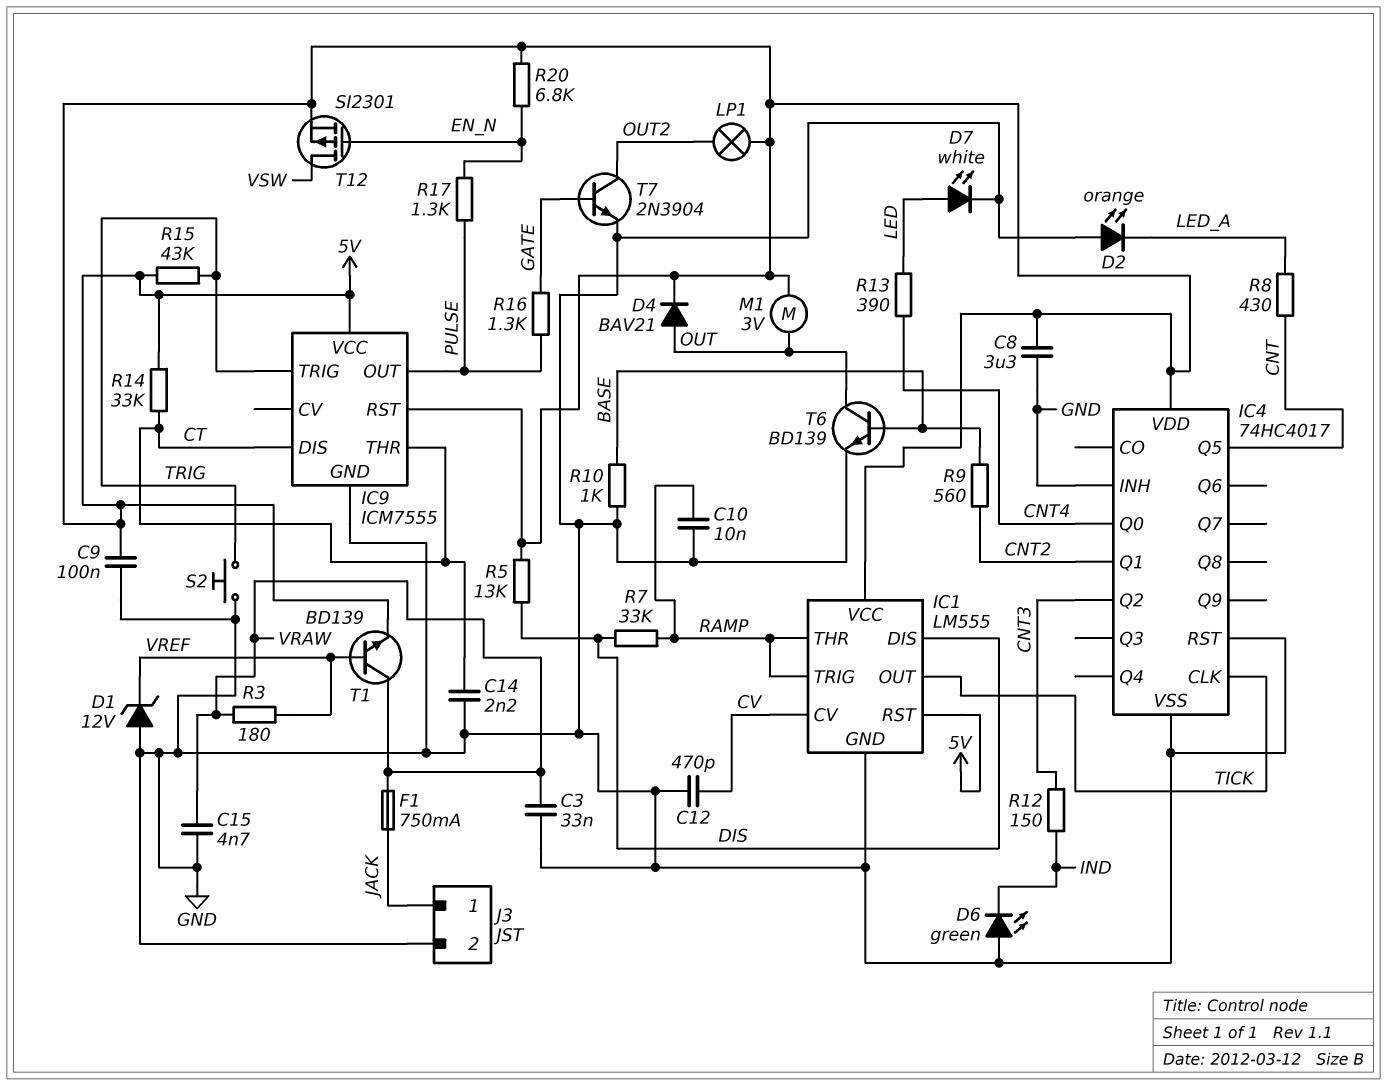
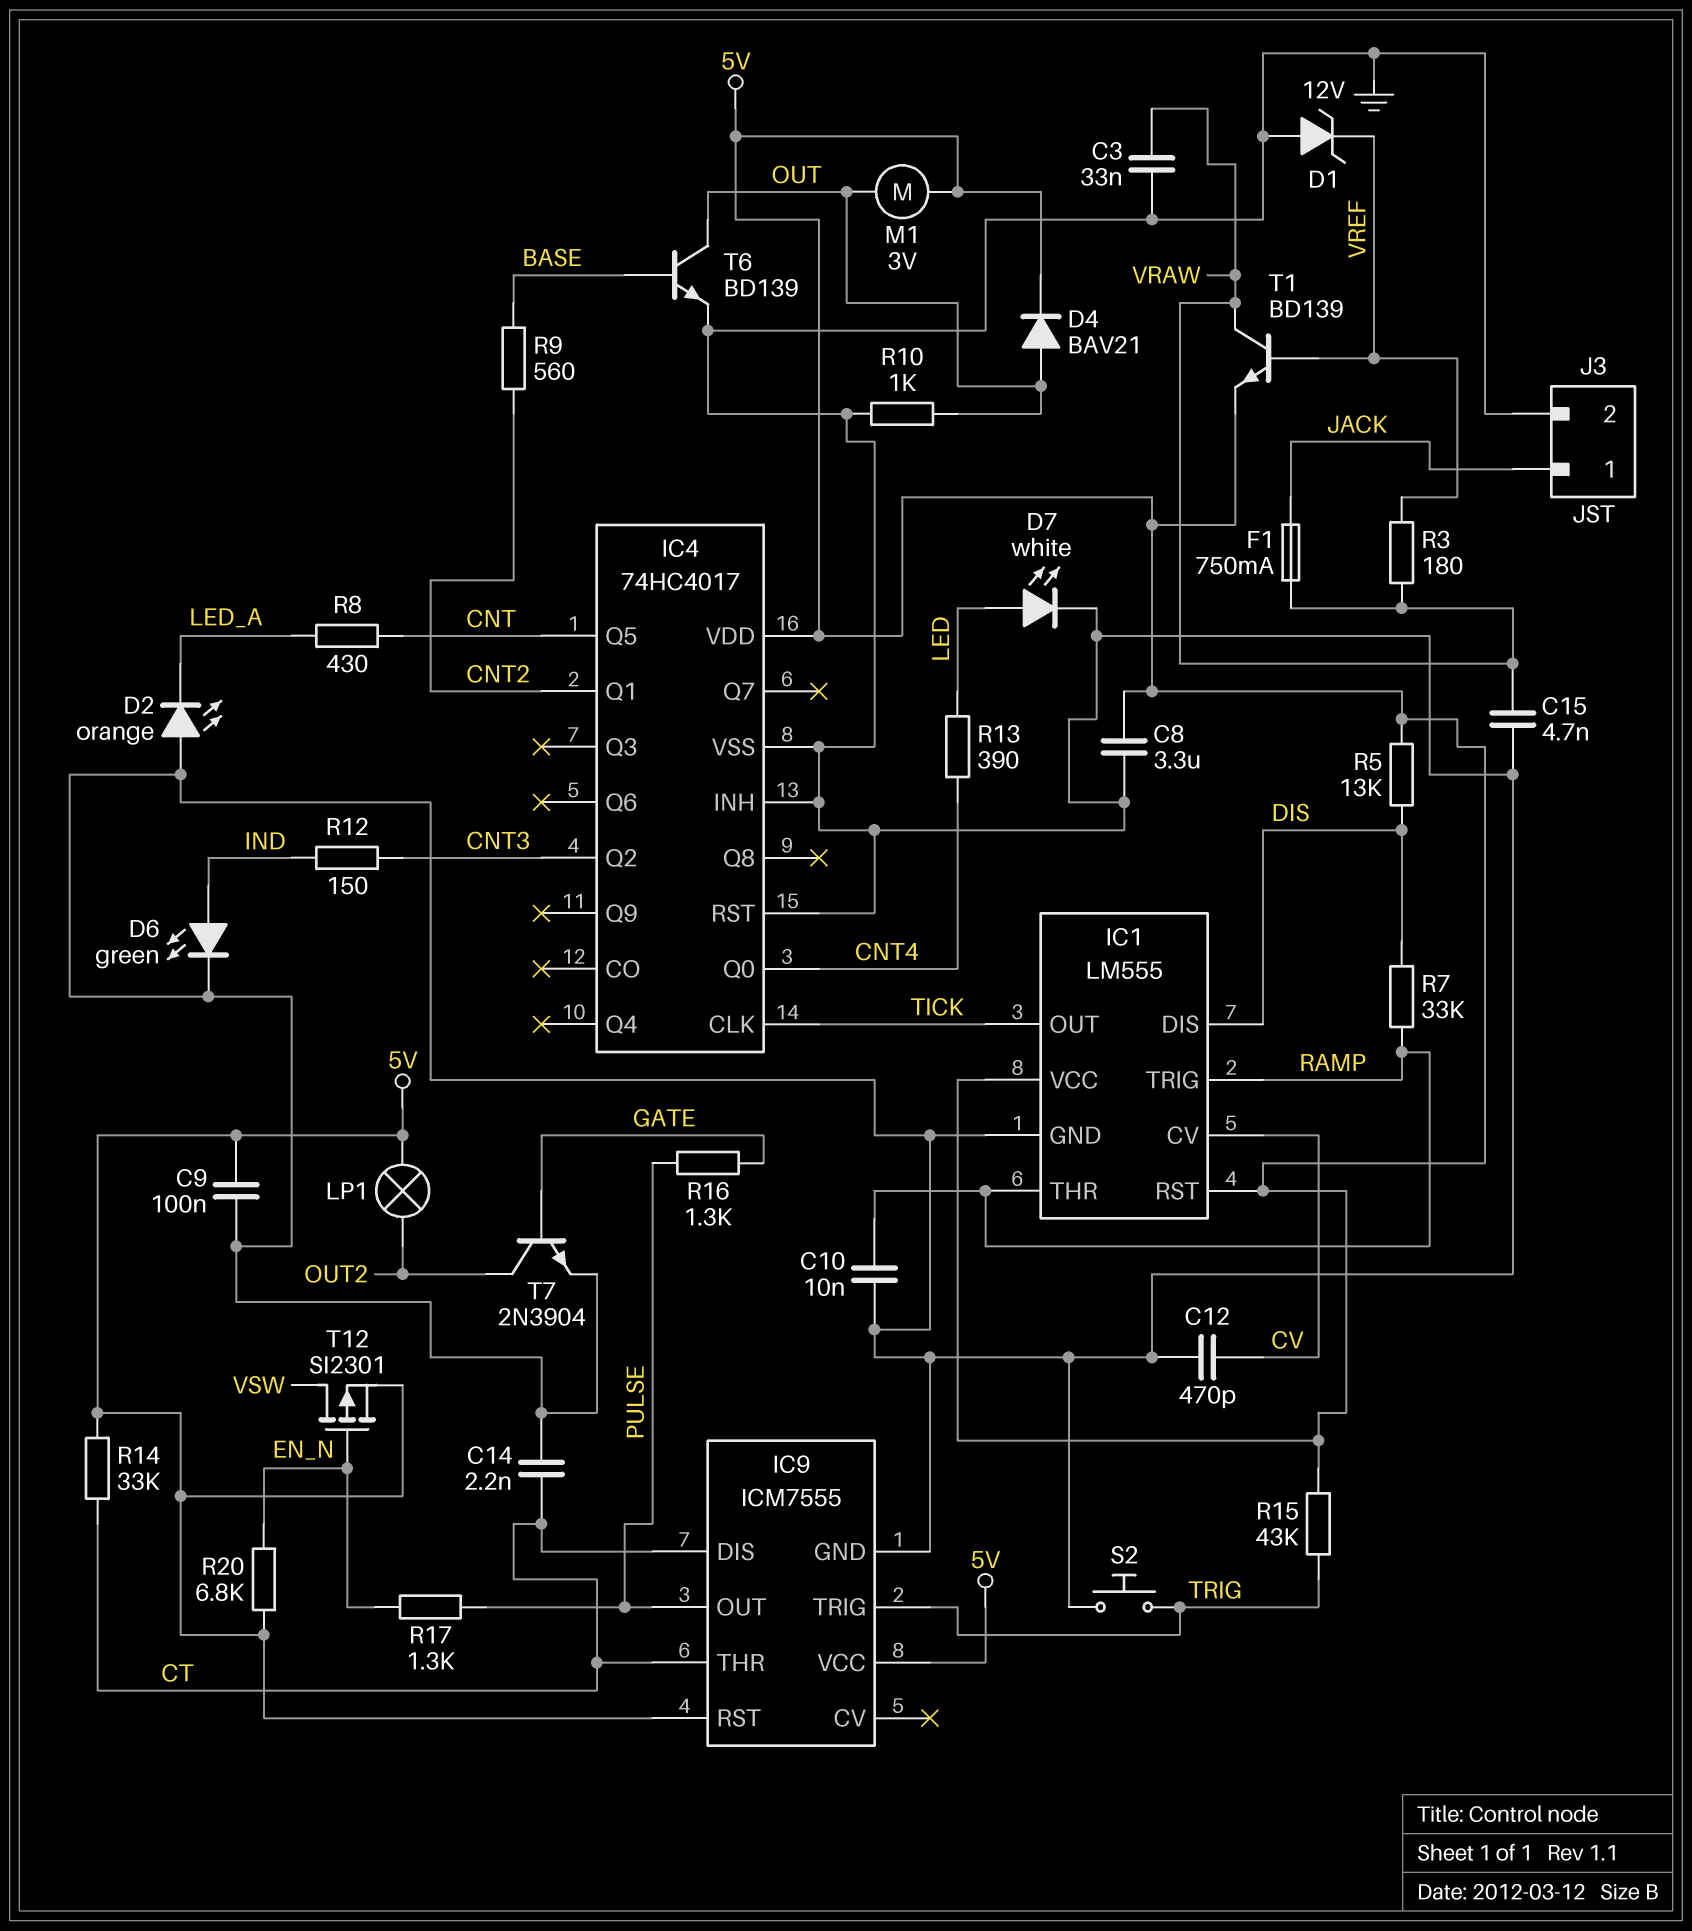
D6: LED green (A GND, K IND) -> LED green (A IND, K GND)
R10: 1k (BASE, GND) -> 1k (GND, OUT)

